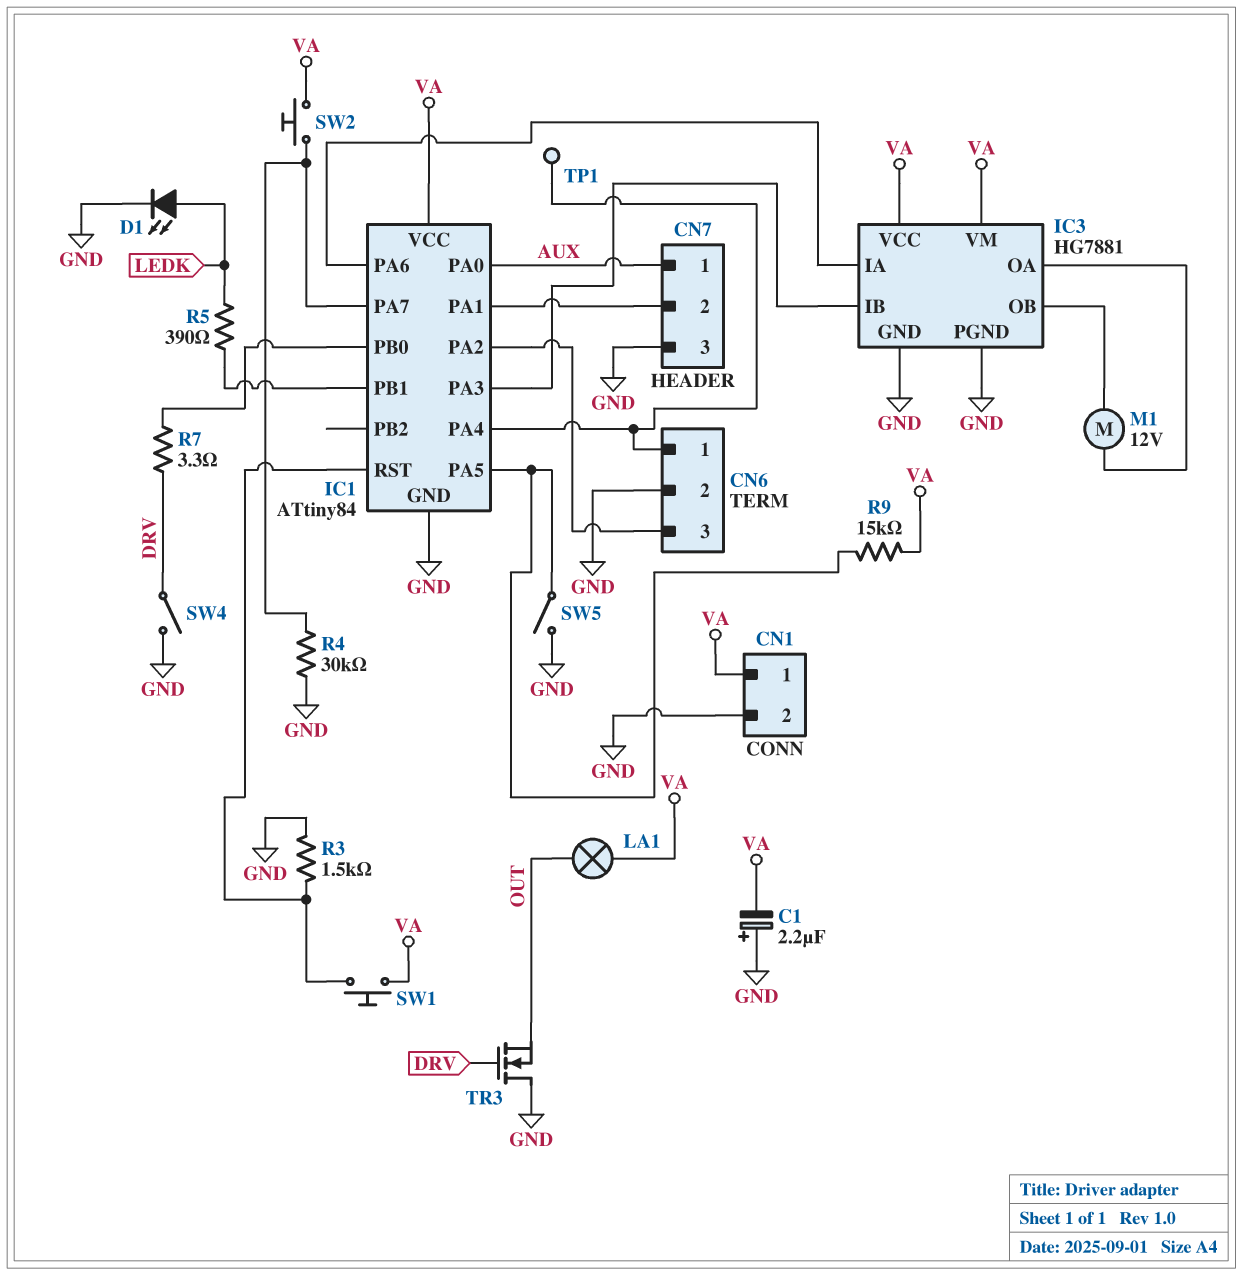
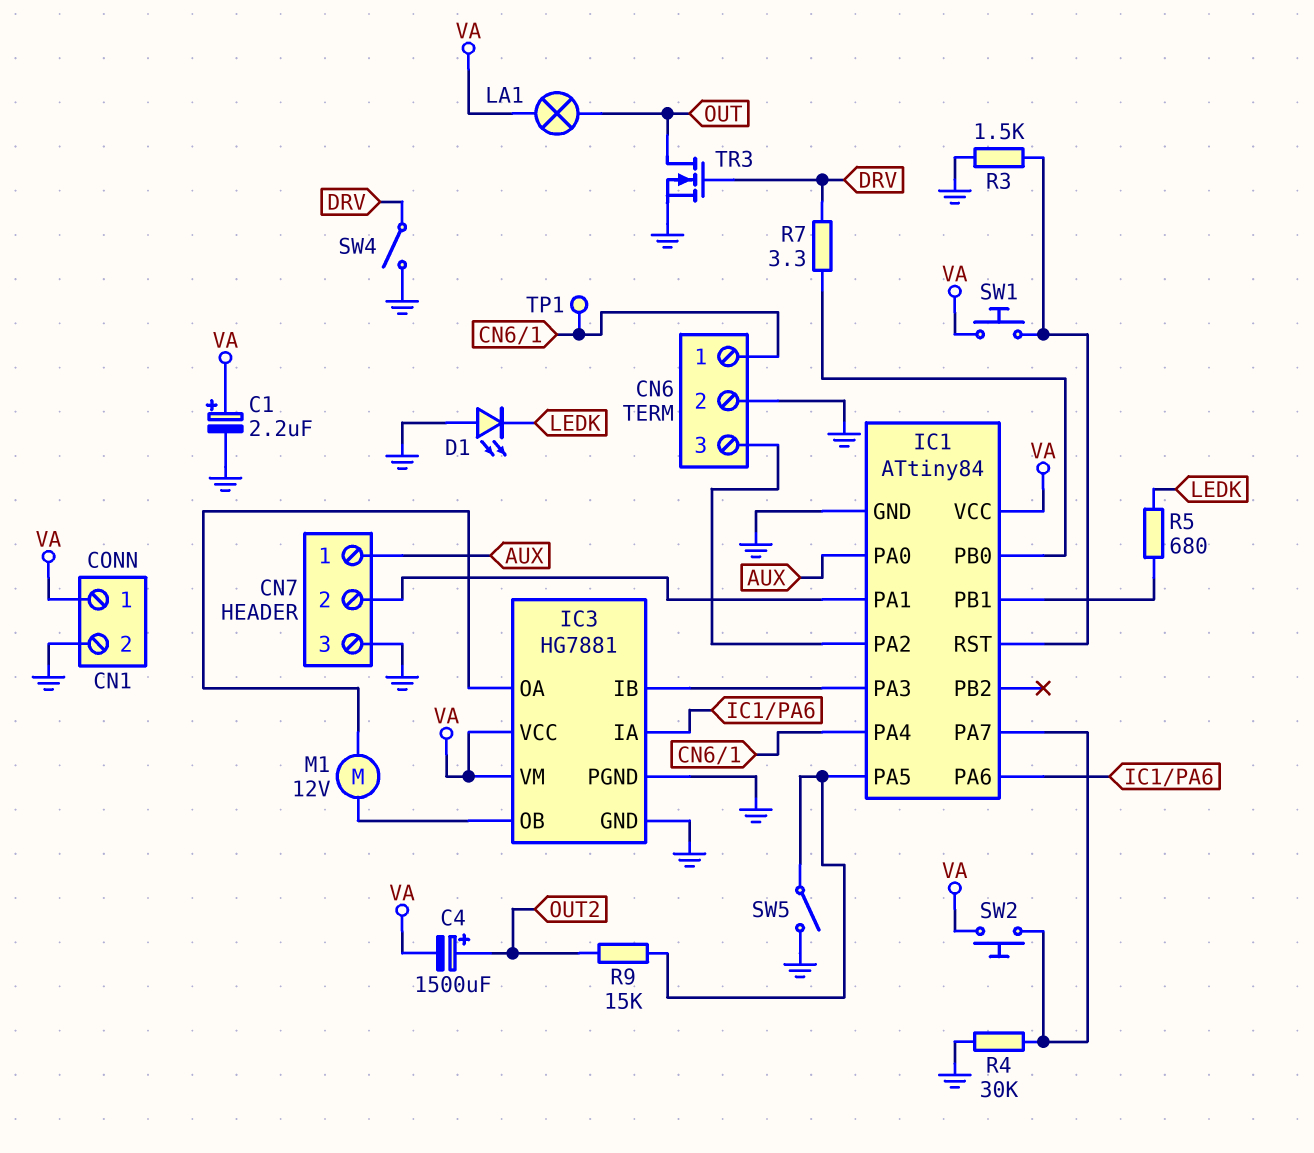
C1: 2.2uF (plus GND, minus VA) -> 2.2uF (plus VA, minus GND)
C4: none -> 1500uF (plus OUT2, minus VA)
D1: LED (A LEDK, K GND) -> LED (A GND, K LEDK)
R5: 390 (IC1/PB1, LEDK) -> 680 (IC1/PB1, LEDK)
R9: 15k (IC1/PA5, VA) -> 15k (IC1/PA5, OUT2)
TR3: NMOS (G DRV, D GND, S OUT) -> NMOS (G DRV, D OUT, S GND)

